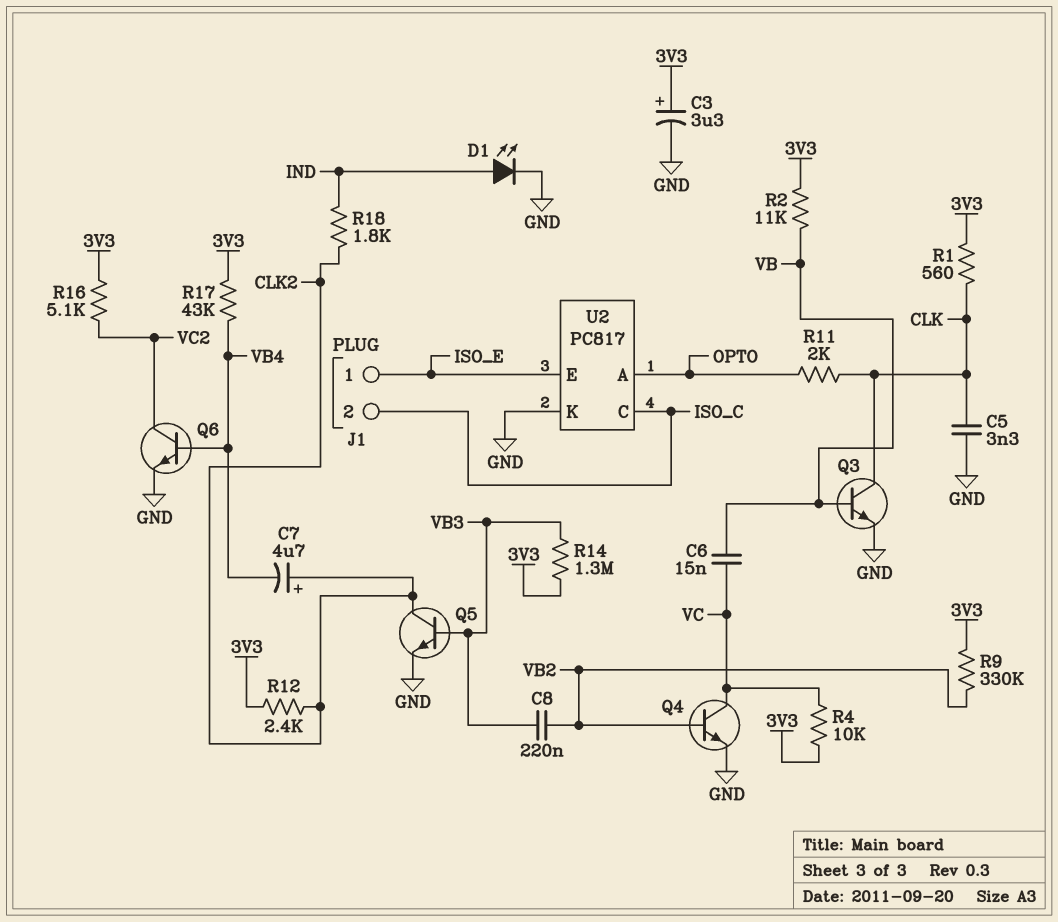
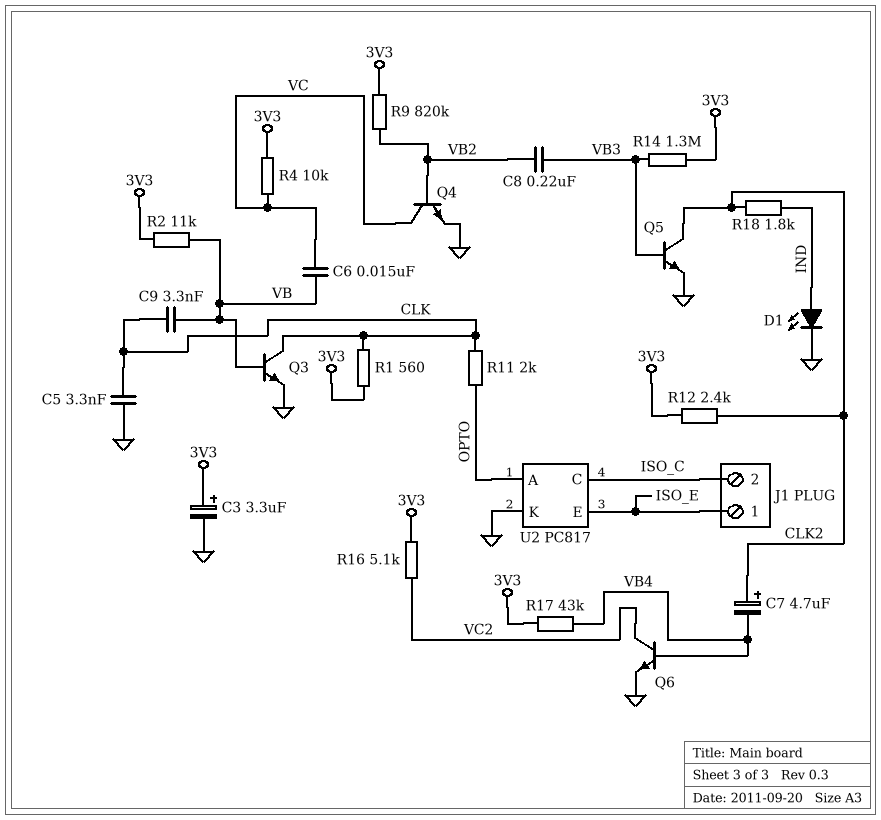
C9: none -> 3.3nF (CLK, VB)
R9: 330k (3V3, VB2) -> 820k (3V3, VB2)

